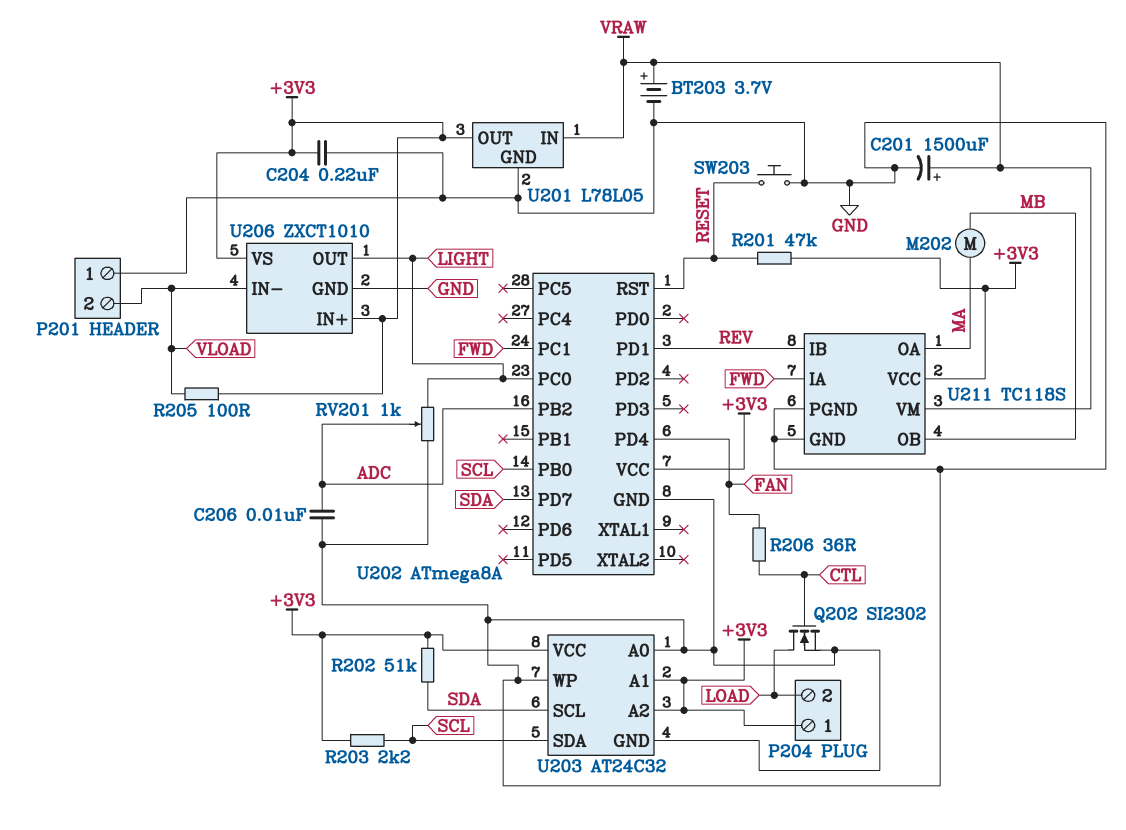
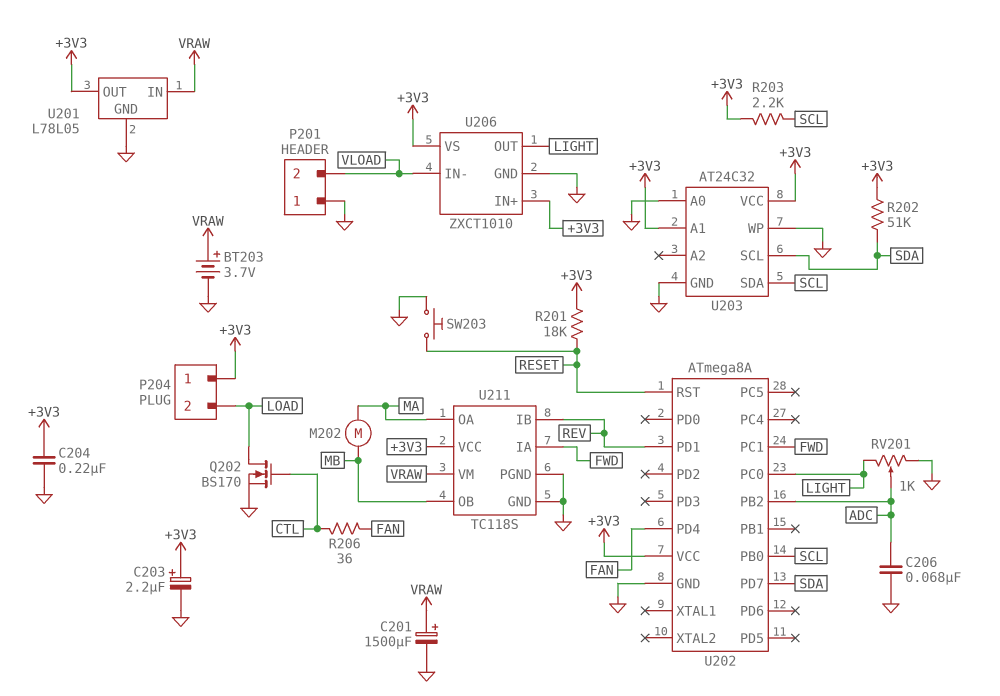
C203: none -> 2.2uF (plus +3V3, minus GND)
C206: 10nF (ADC, GND) -> 68nF (ADC, GND)
Q202: NMOS SI2302 (G CTL, D LOAD, S GND) -> NMOS BS170 (G CTL, D LOAD, S GND)
R201: 47k (+3V3, RESET) -> 18k (+3V3, RESET)
R205: 100 (+3V3, VLOAD) -> none
U203 pin A2: +3V3 -> none

